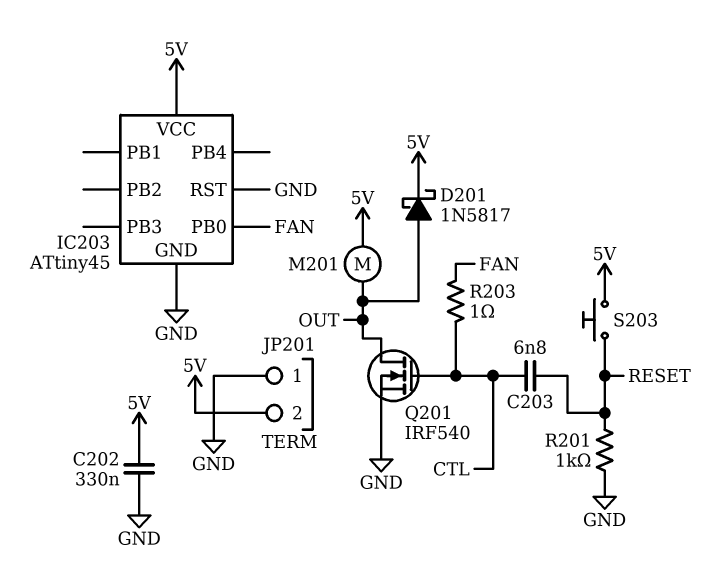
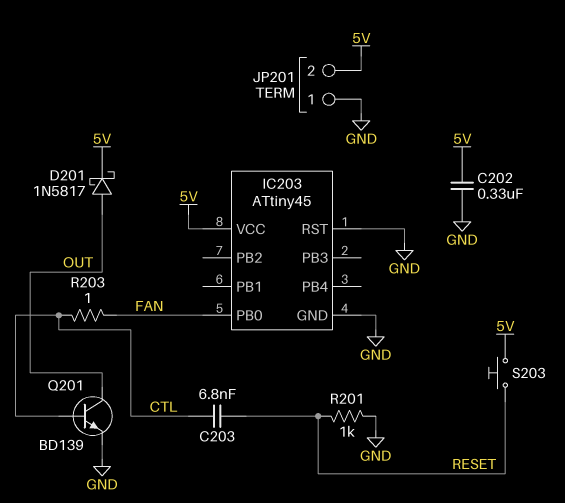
M201: motor (5V, OUT) -> none
Q201: NMOS IRF540 (G CTL, D OUT, S GND) -> NPN BD139 (B CTL, C OUT, E GND)

